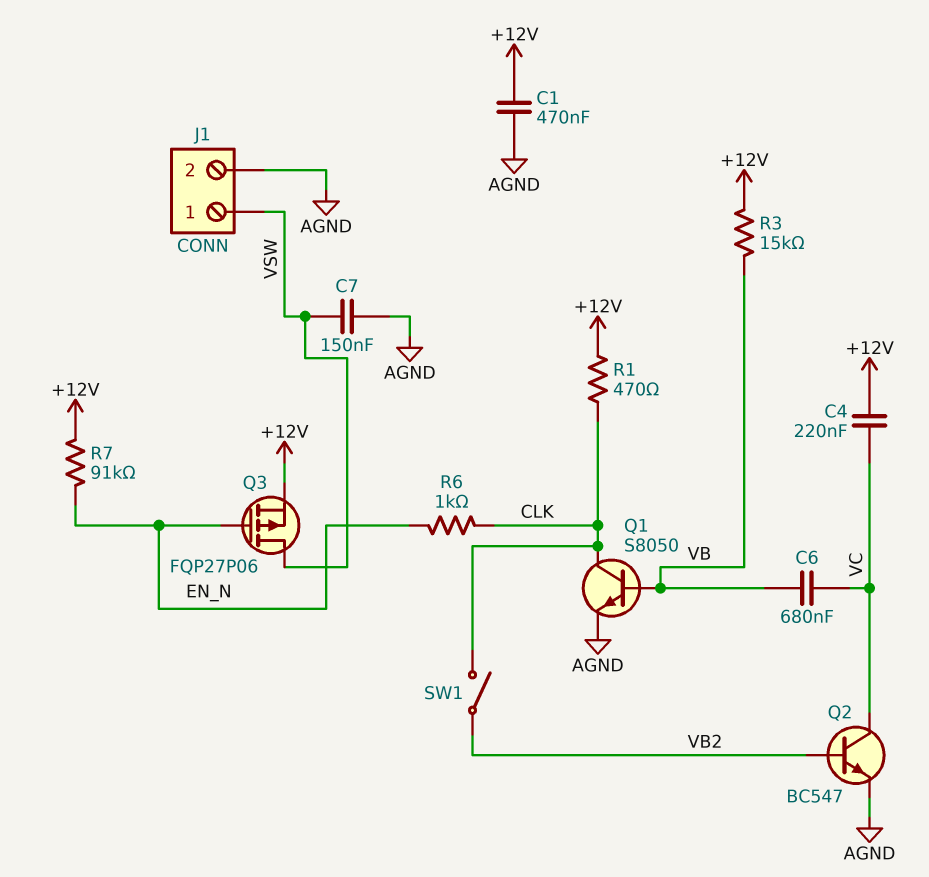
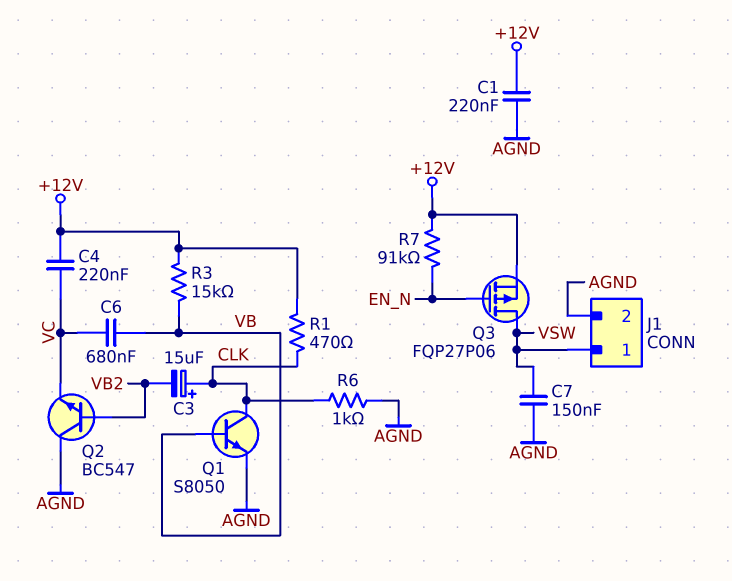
C1: 470nF (+12V, AGND) -> 220nF (+12V, AGND)
C3: none -> 15uF (plus CLK, minus VB2)
Q2: NPN BC547 (B VB2, C VC, E AGND) -> NPN BC547 (B VB2, C AGND, E VC)
R6: 1k (CLK, EN_N) -> 1k (AGND, CLK)
SW1: switch (CLK, VB2) -> none

